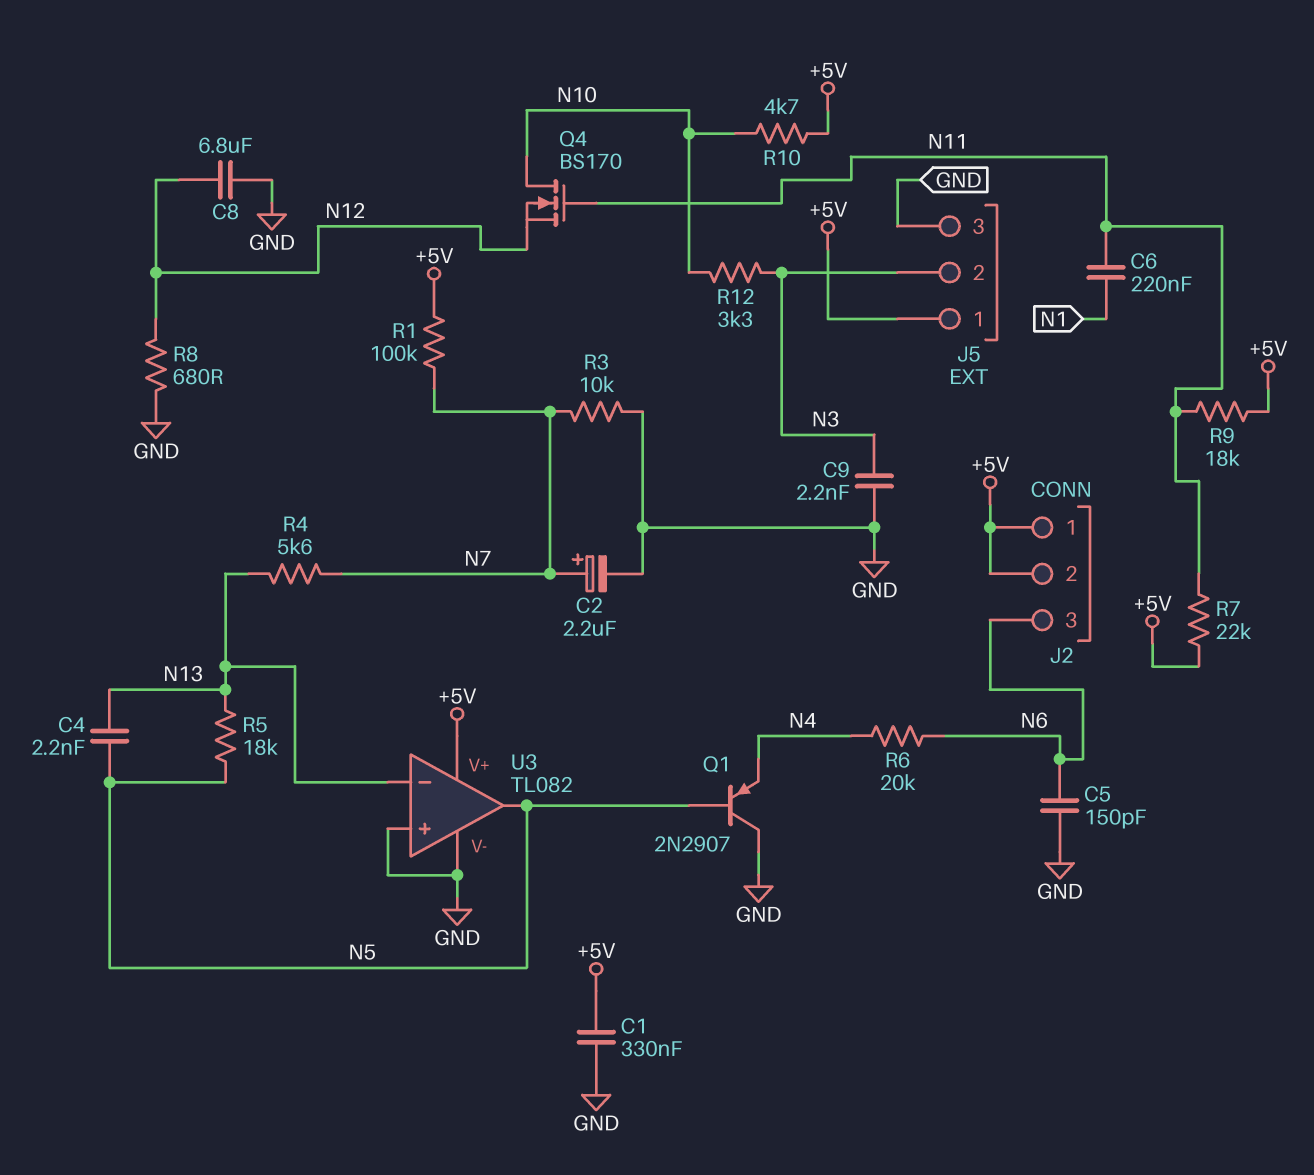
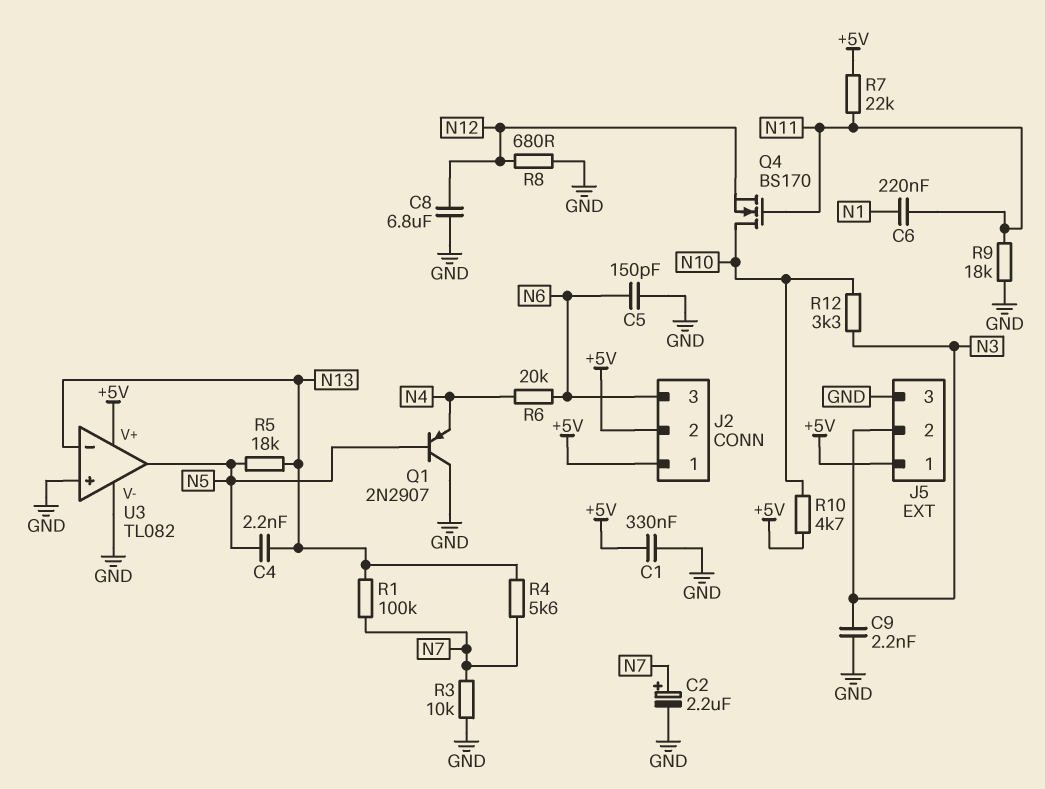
R1: 100k (+5V, N7) -> 100k (N7, N13)
R9: 18k (+5V, N11) -> 18k (GND, N11)

